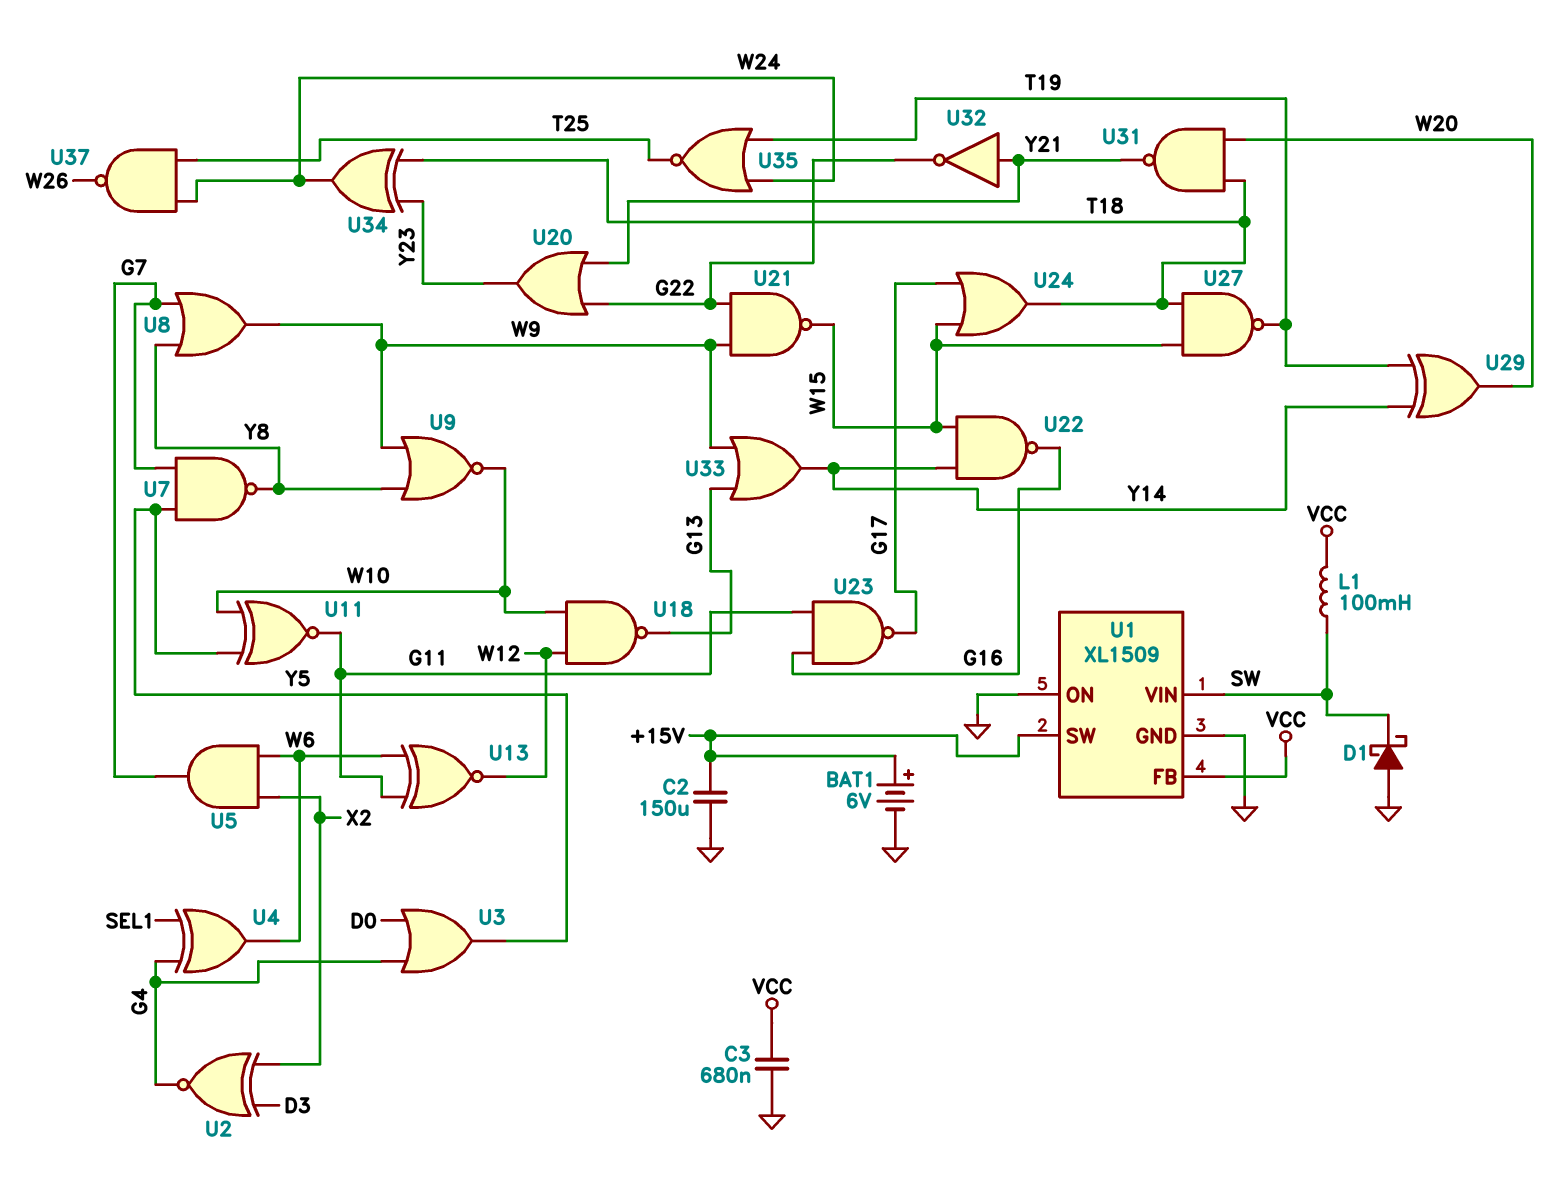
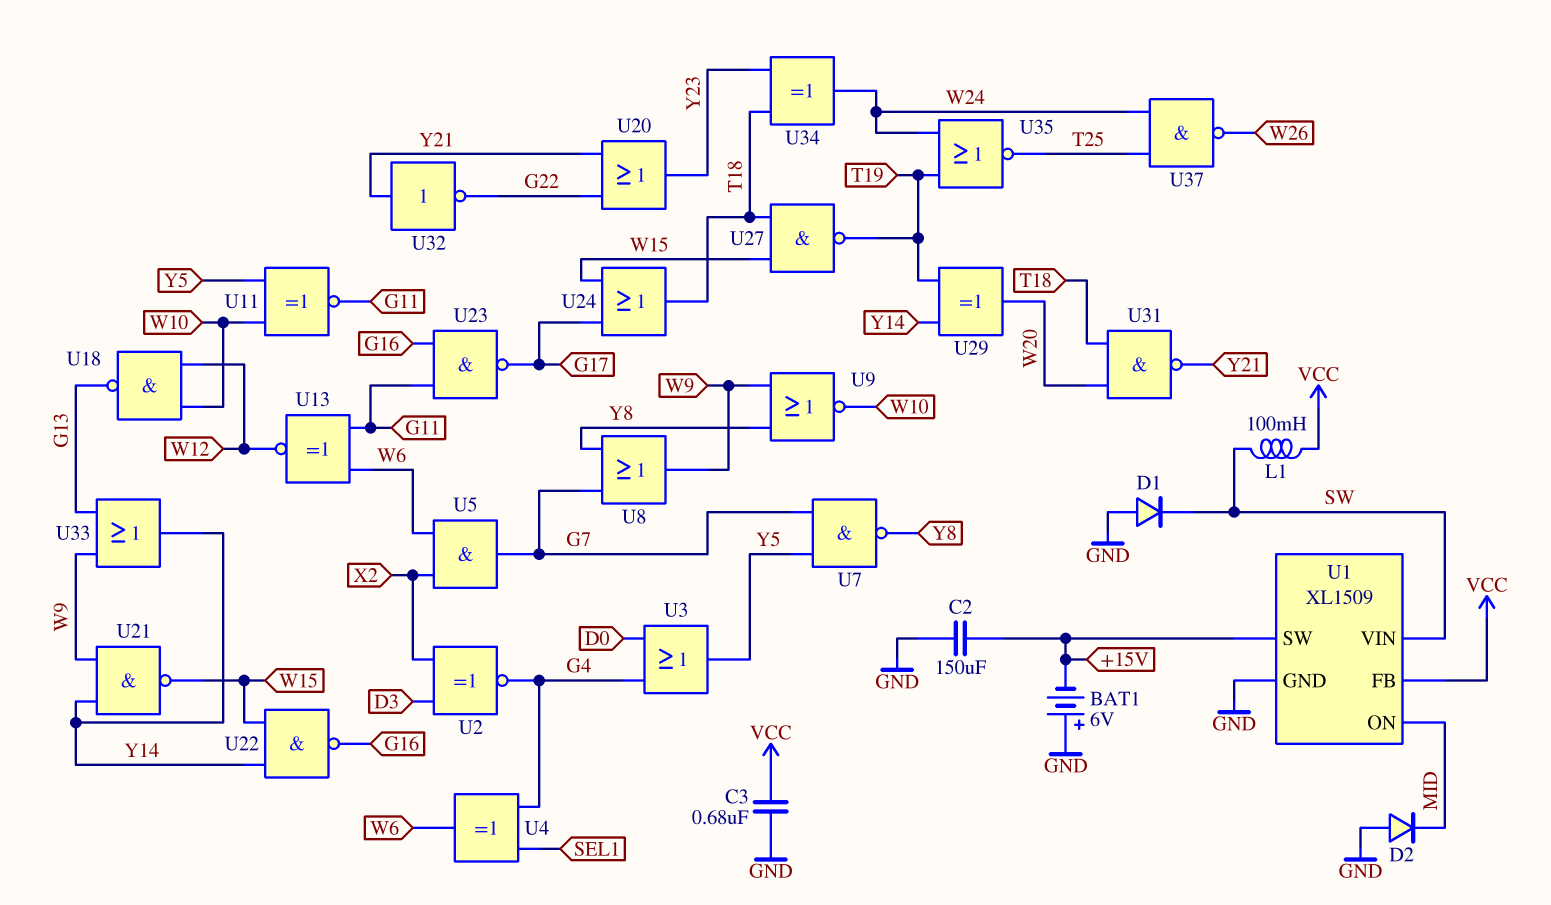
BAT1: 6V (plus +15V, minus GND) -> 6V (plus GND, minus +15V)
D1: schottky (A GND, K SW) -> diode (A GND, K SW)
D2: none -> diode (A GND, K MID)
U1 pin ON: GND -> MID
U21: NAND (in G22, in W9, out W15) -> NAND (in W9, in Y14, out W15)

